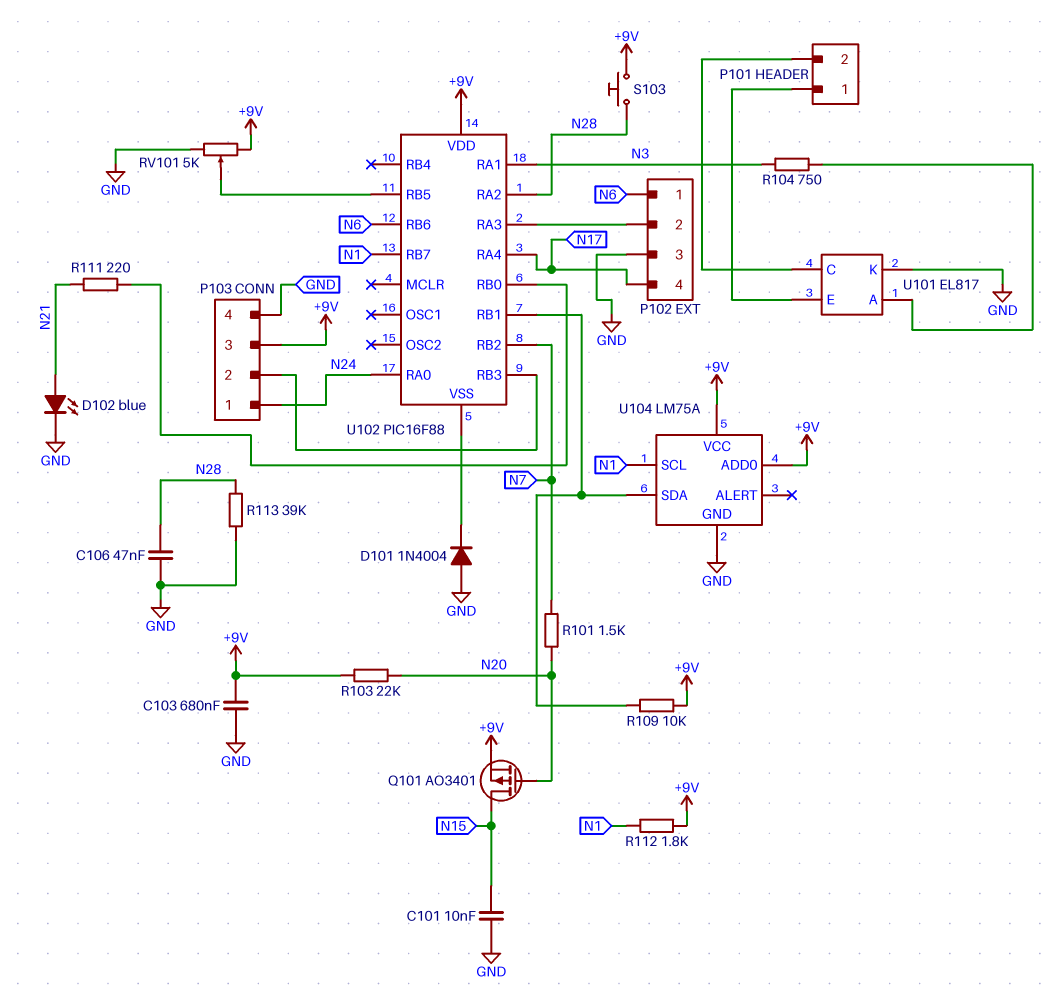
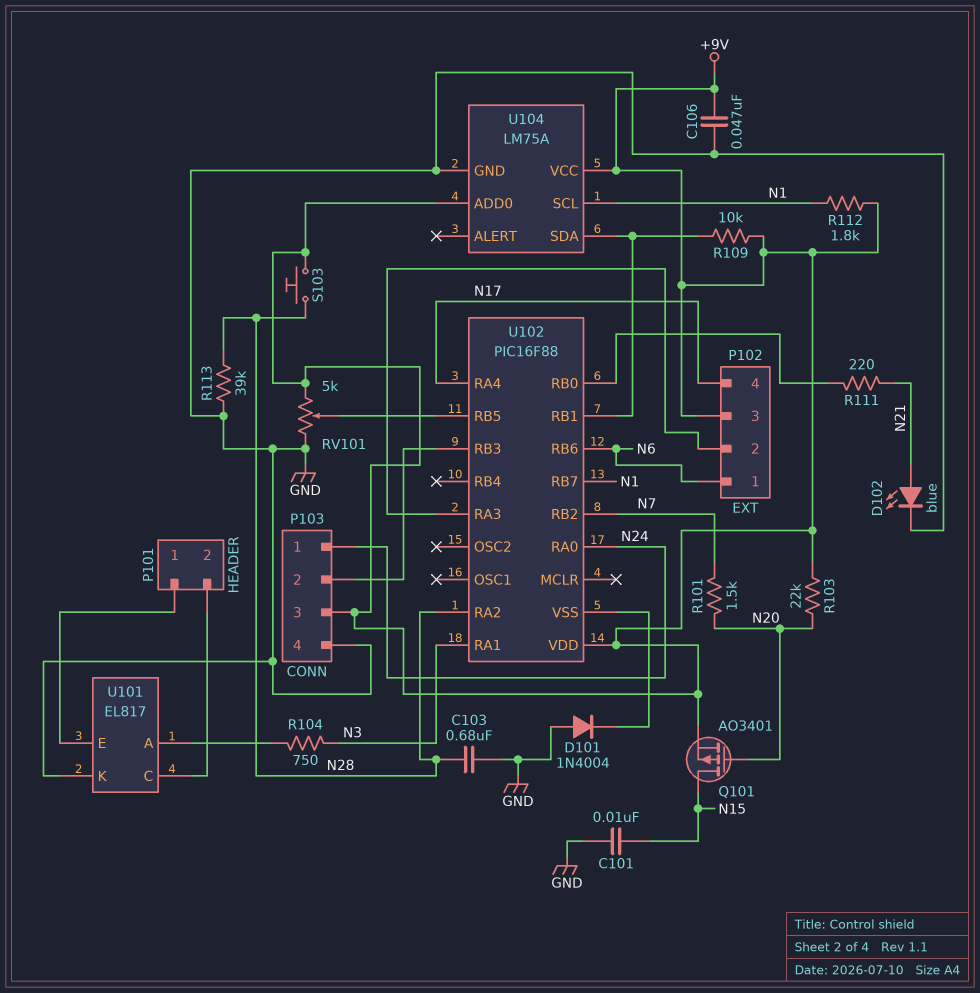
C103: 680nF (+9V, GND) -> 680nF (GND, N28)
C106: 47nF (GND, N28) -> 47nF (+9V, GND)
P102 pin 3: GND -> +9V

